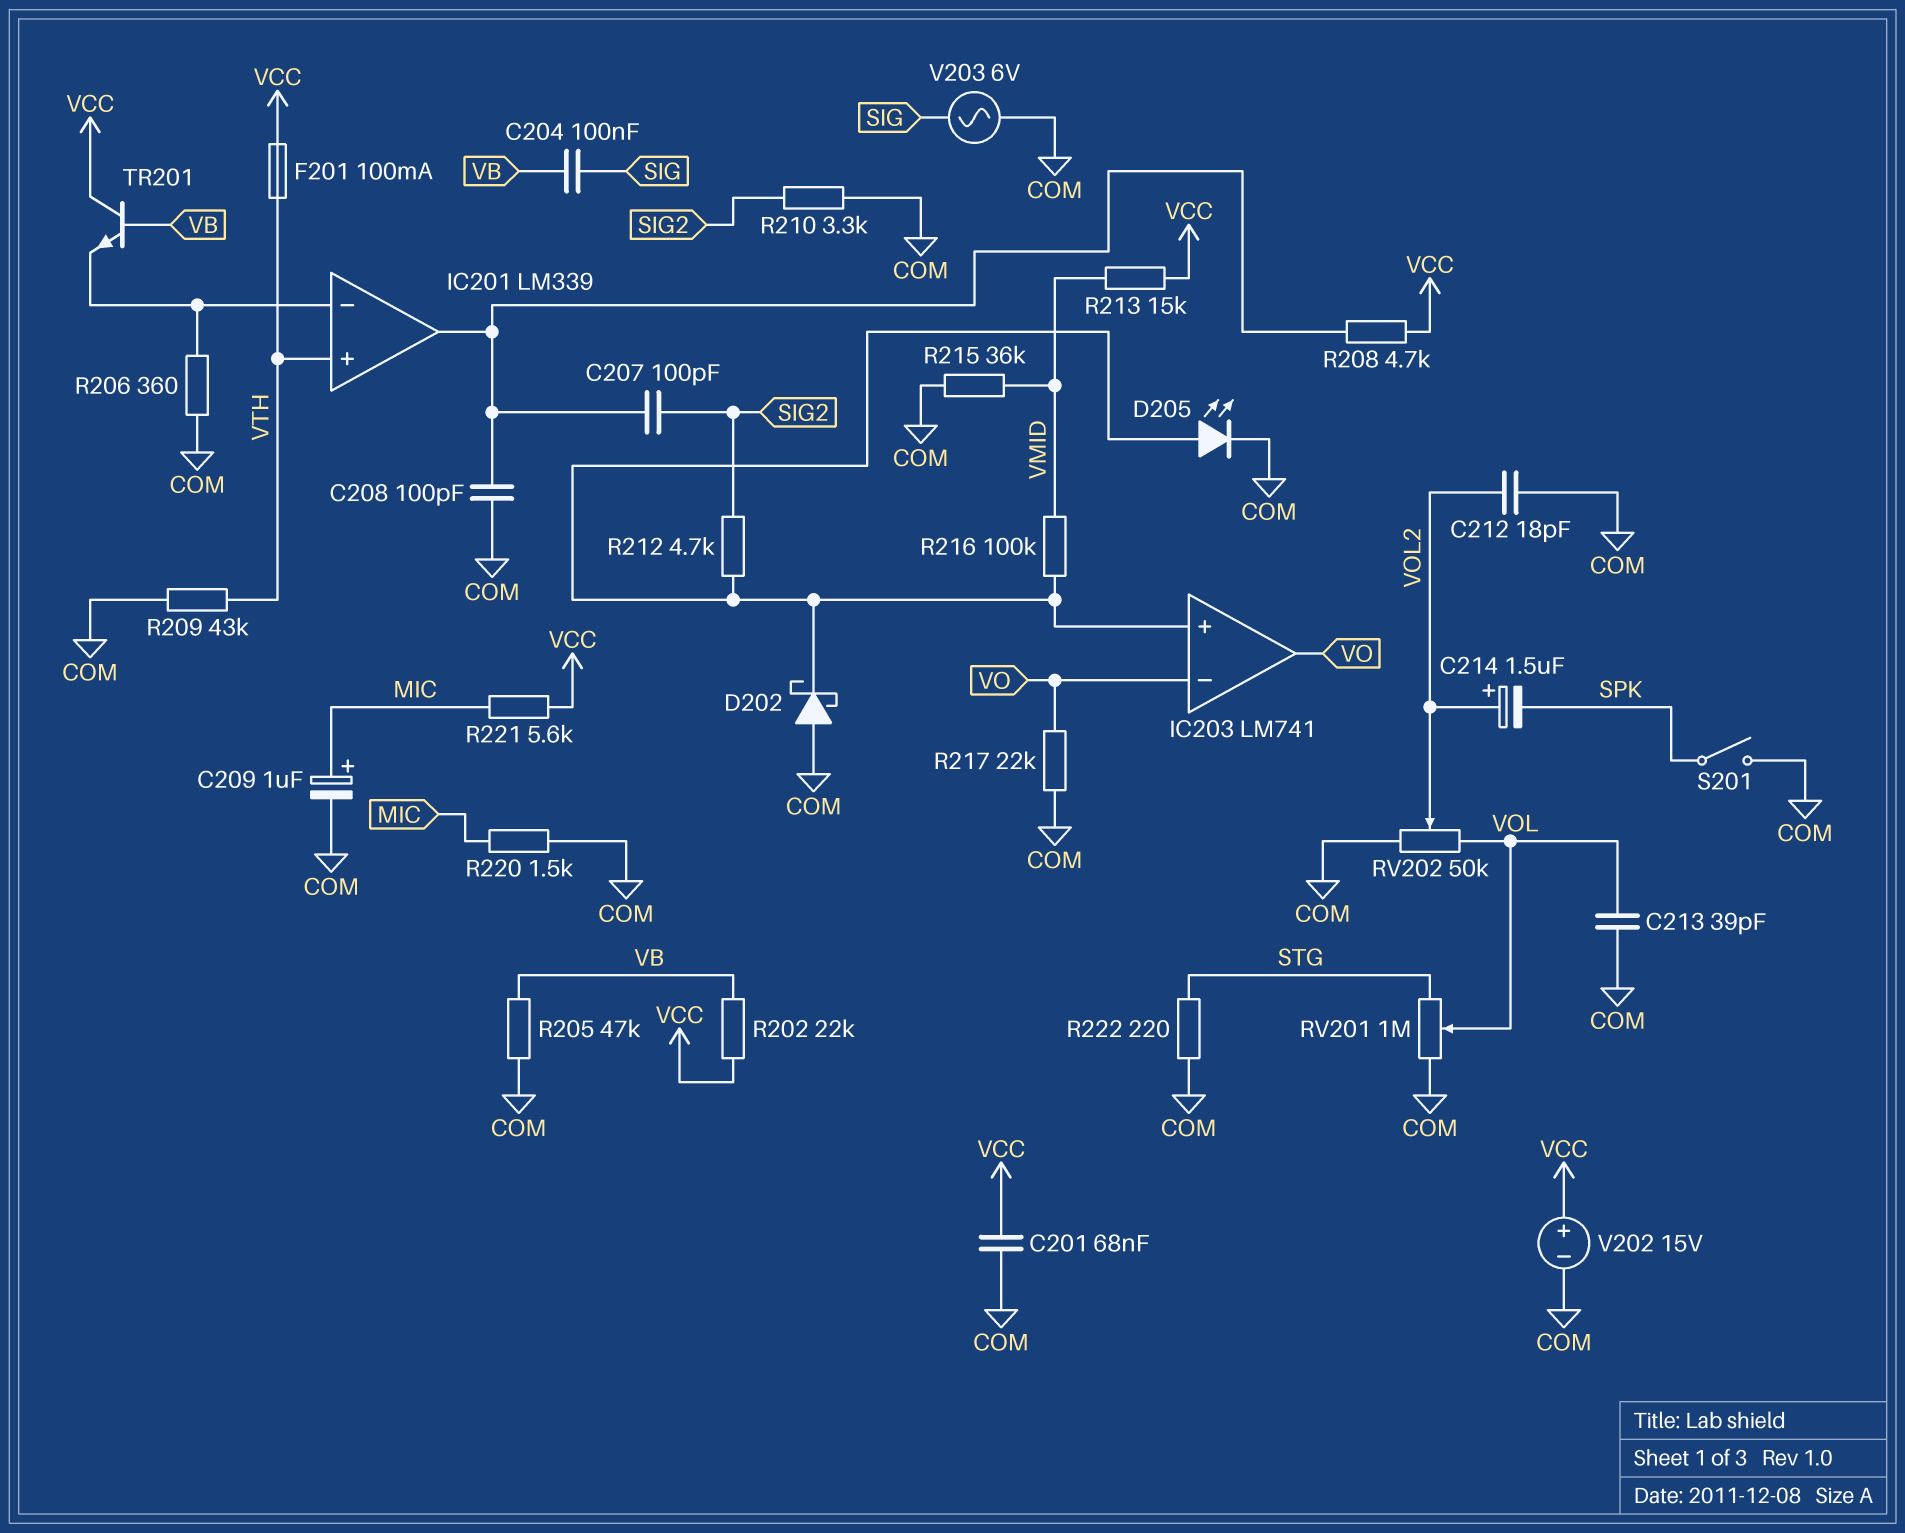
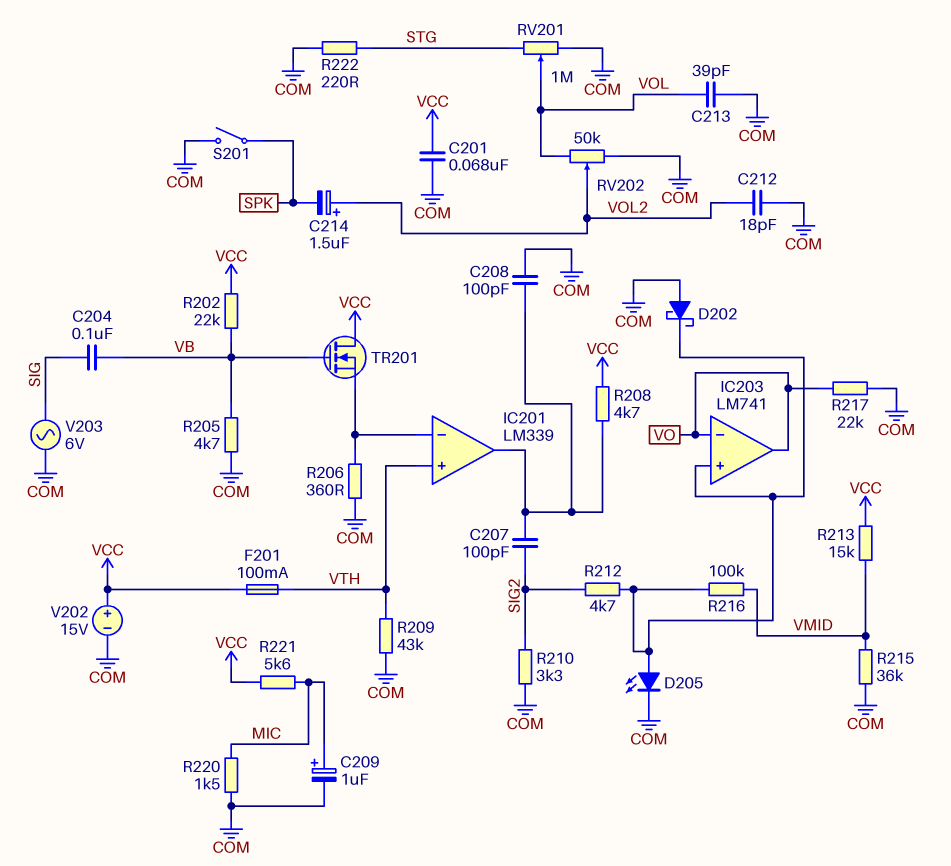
R205: 47k (COM, VB) -> 4.7k (COM, VB)
TR201: NPN (B VB, C VCC, E IC201/in-) -> NMOS (G VB, D VCC, S IC201/in-)

